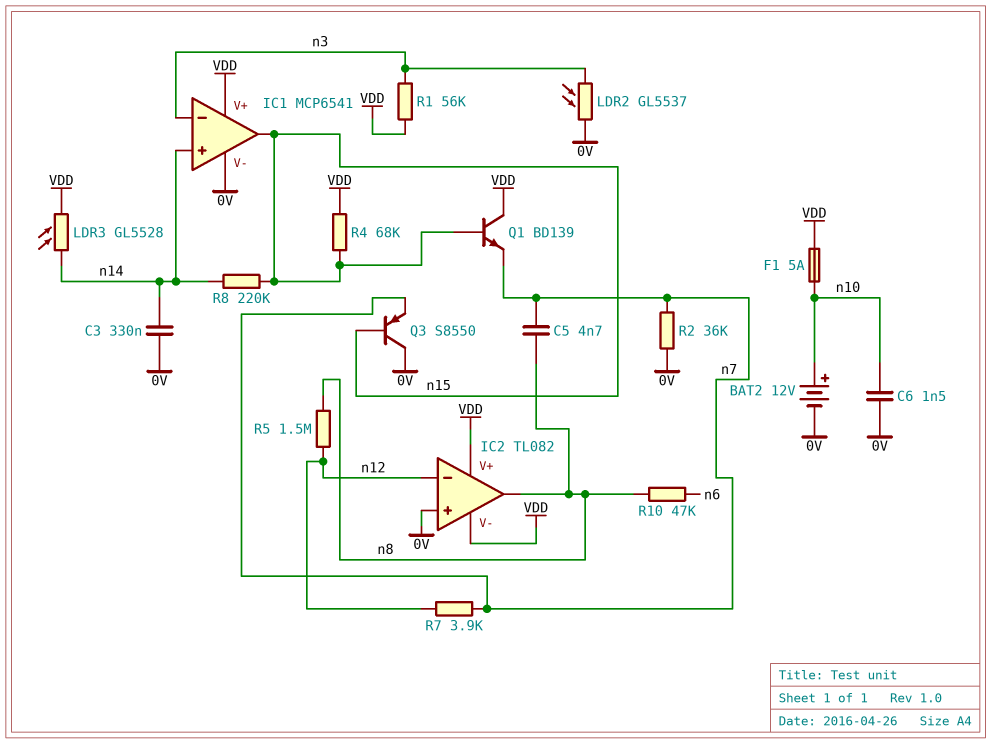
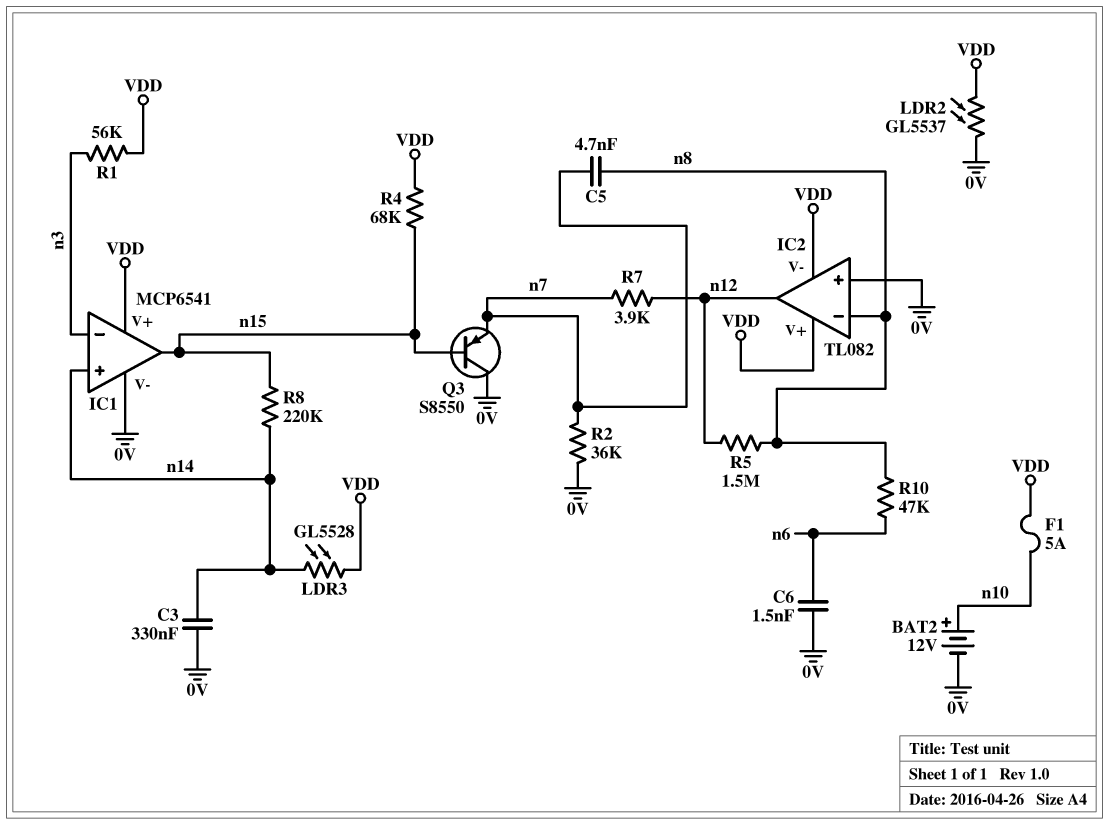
C6: 1.5nF (0V, n10) -> 1.5nF (0V, n6)
IC2 pin in-: n12 -> n8
IC2 pin out: n8 -> n12
LDR2: GL5537 (0V, n3) -> GL5537 (0V, VDD)
Q1: NPN BD139 (B n15, C VDD, E n7) -> none

